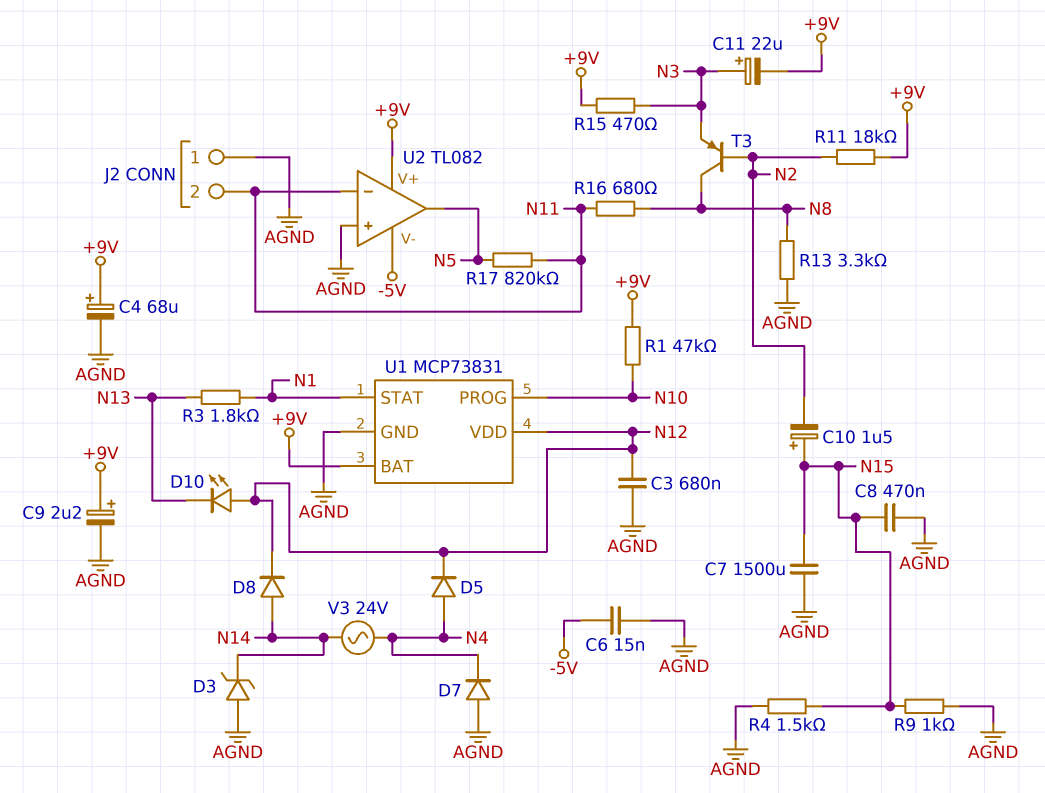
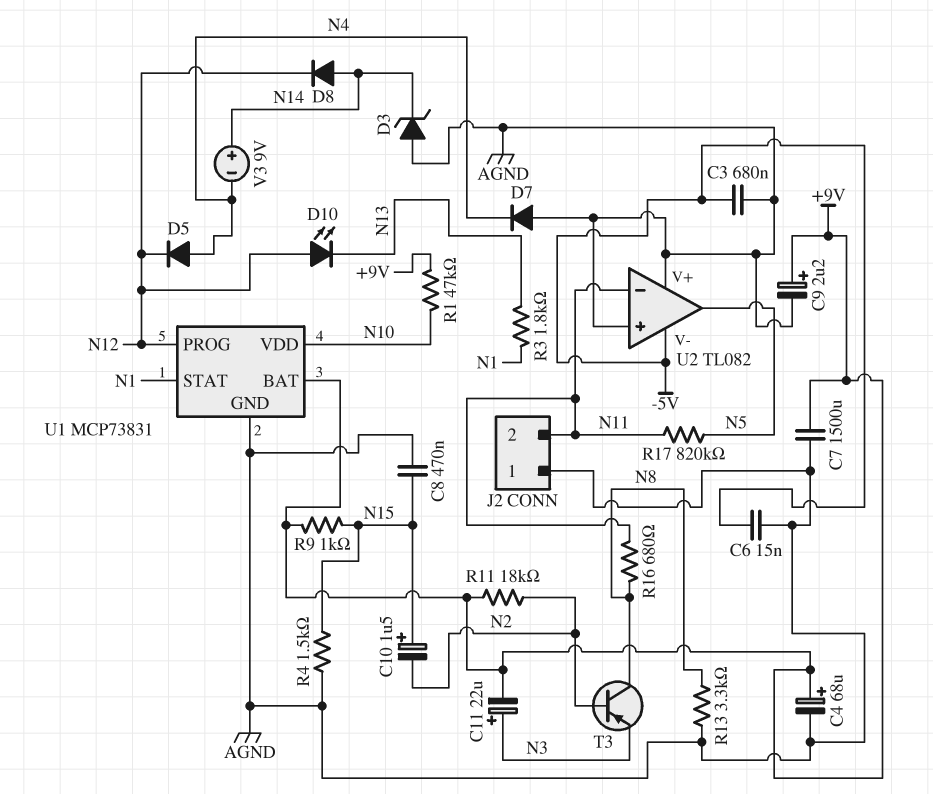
C3: 680nF (AGND, N12) -> 680nF (-5V, AGND)
C7: 1500uF (AGND, N15) -> 1500uF (+9V, AGND)
R9: 1k (AGND, N15) -> 1k (+9V, N15)
R15: 470 (+9V, N3) -> none
U1 pin PROG: N10 -> N12
U1 pin VDD: N12 -> N10
U2 pin V+: +9V -> AGND
V3: AC 24V (N4, N14) -> 9V (plus N14, minus N4)

